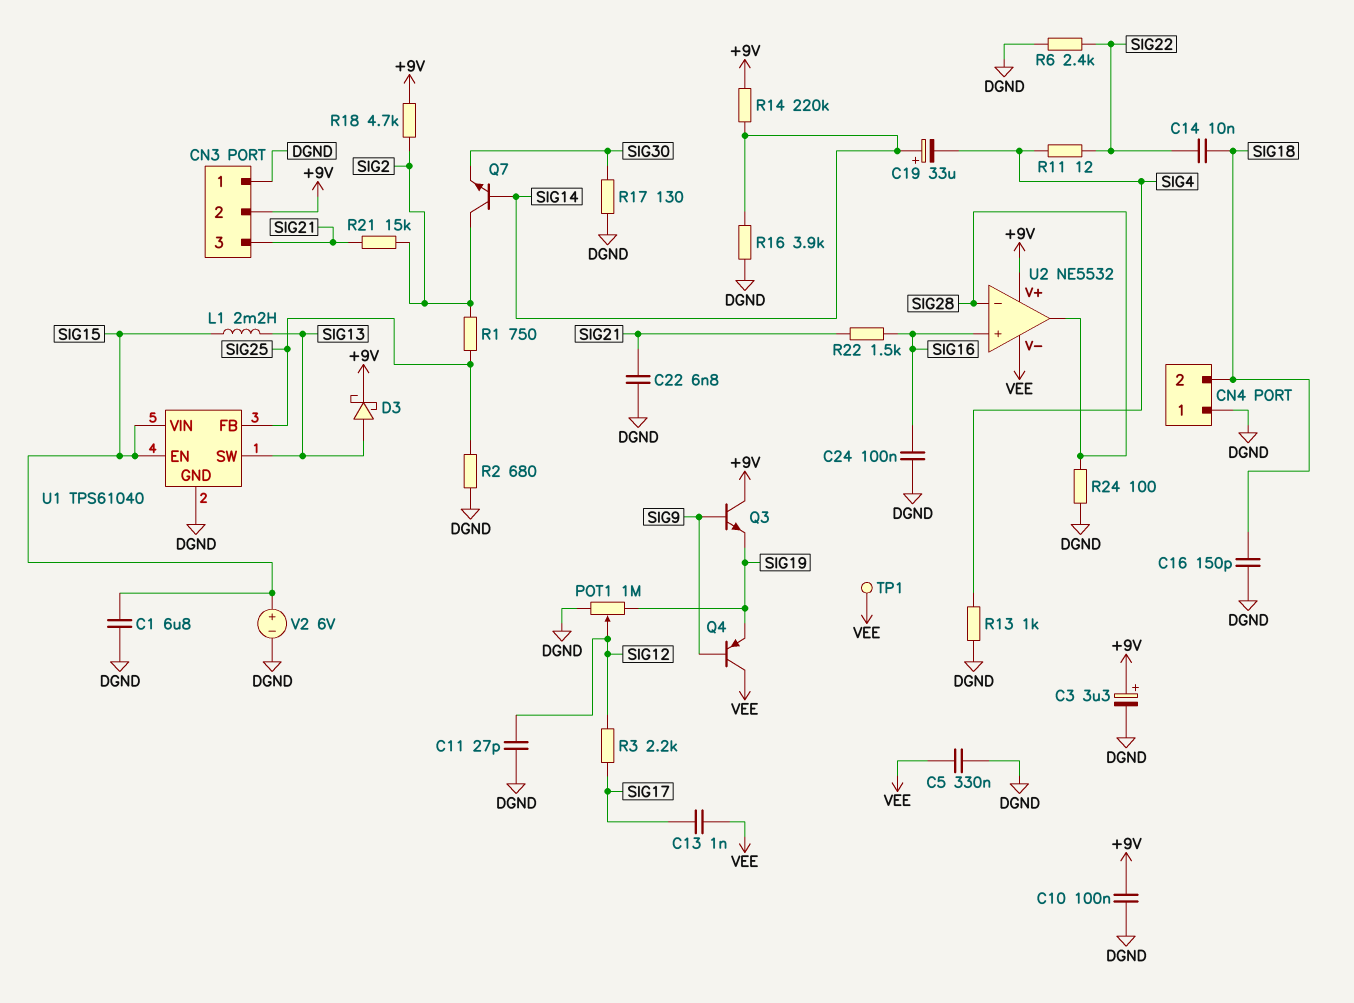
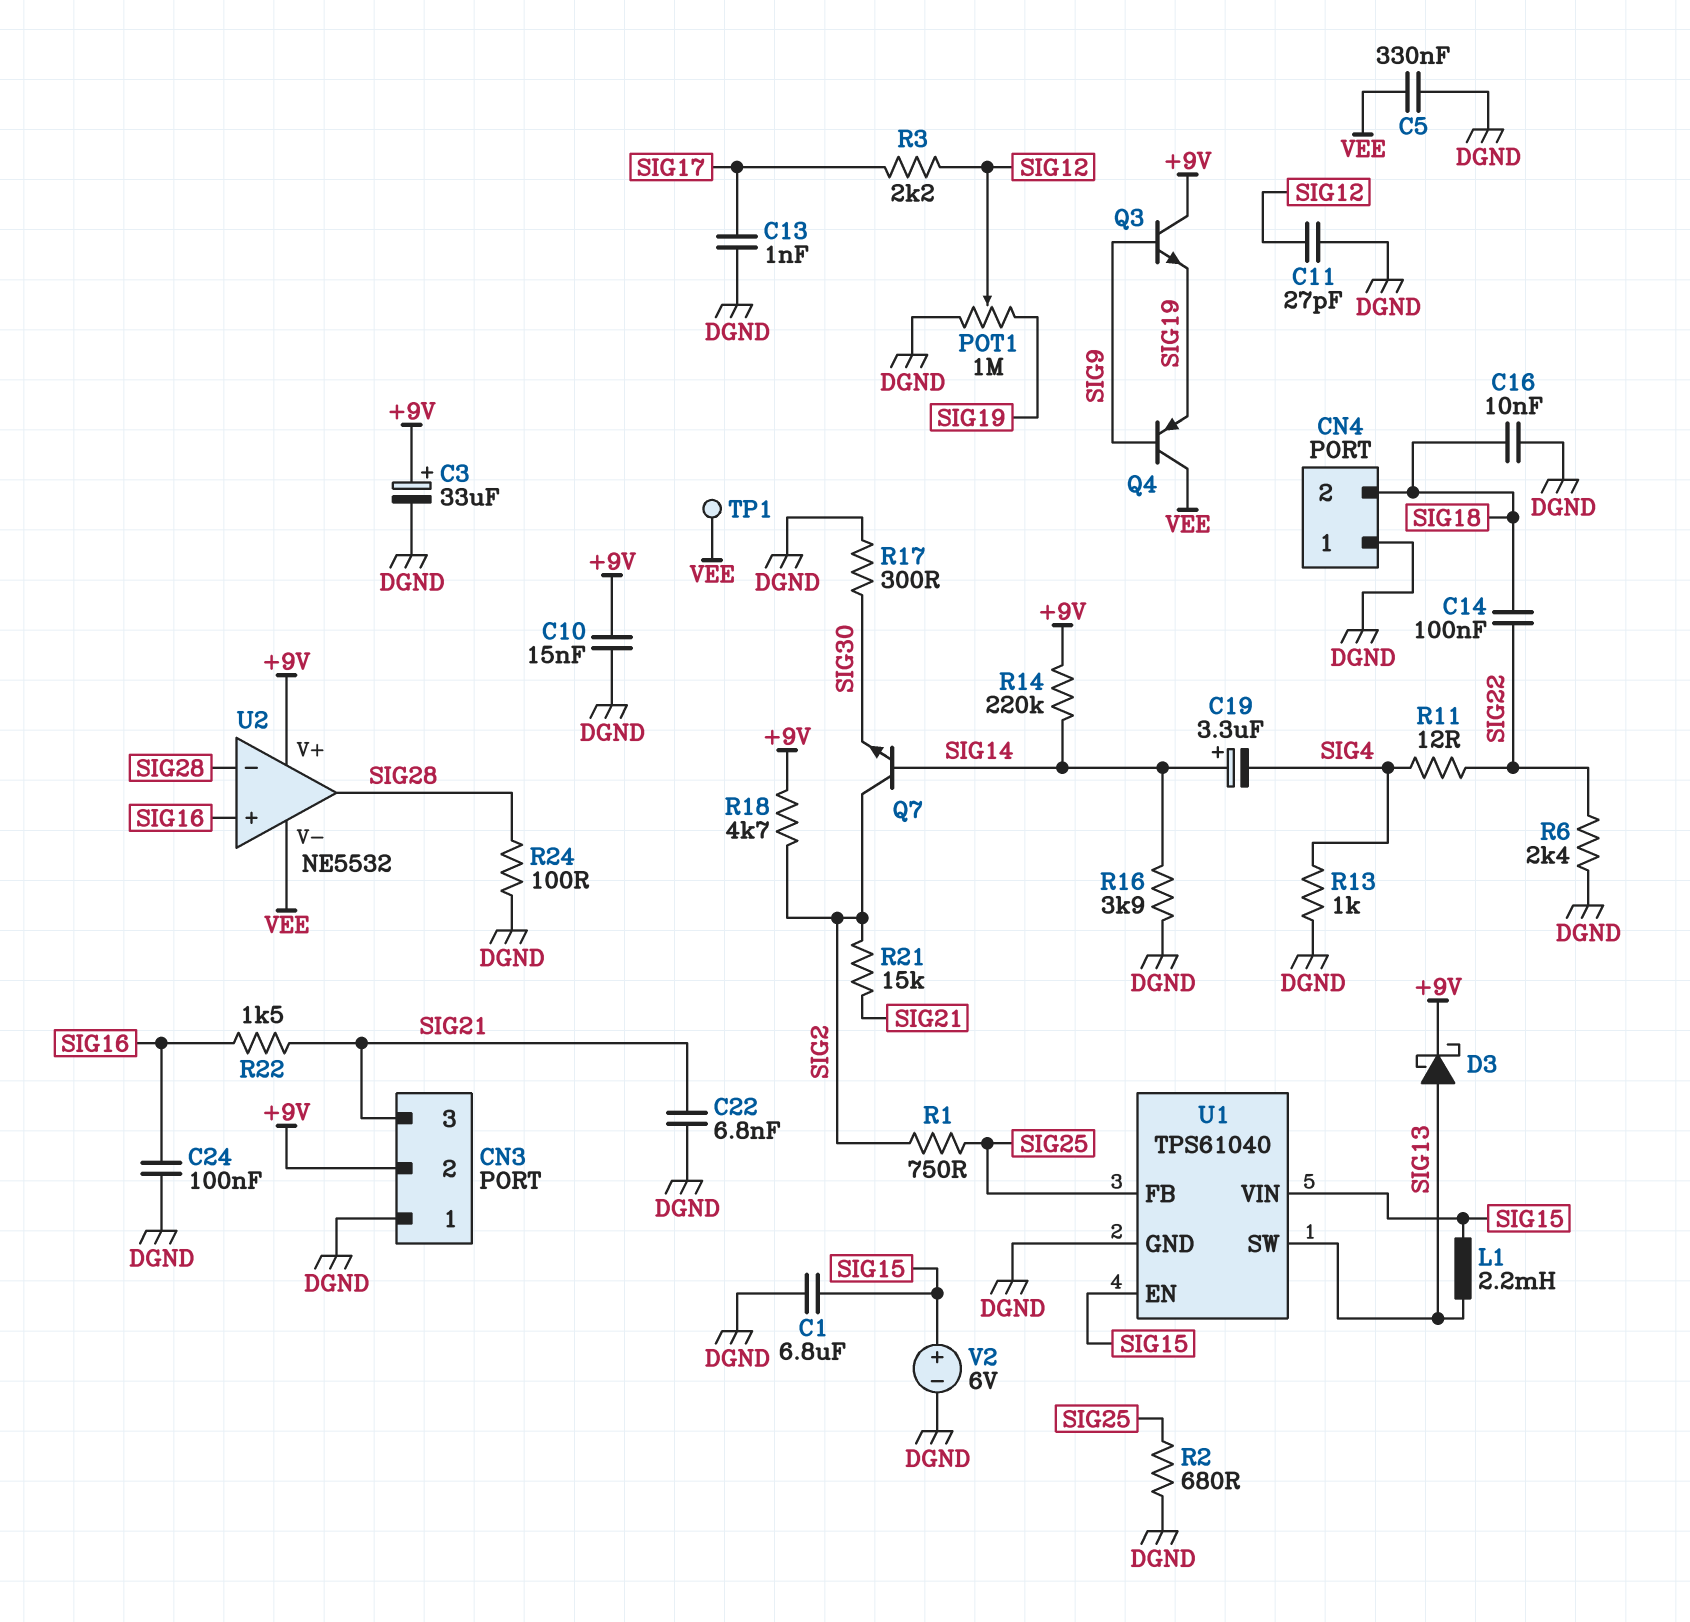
C3: 3.3uF (plus +9V, minus DGND) -> 33uF (plus +9V, minus DGND)
C10: 100nF (+9V, DGND) -> 15nF (+9V, DGND)
C13: 1nF (SIG17, VEE) -> 1nF (DGND, SIG17)
C14: 10nF (SIG18, SIG22) -> 100nF (SIG18, SIG22)
C16: 150pF (DGND, SIG18) -> 10nF (DGND, SIG18)
C19: 33uF (plus SIG14, minus SIG4) -> 3.3uF (plus SIG14, minus SIG4)
R17: 130 (DGND, SIG30) -> 300 (DGND, SIG30)

